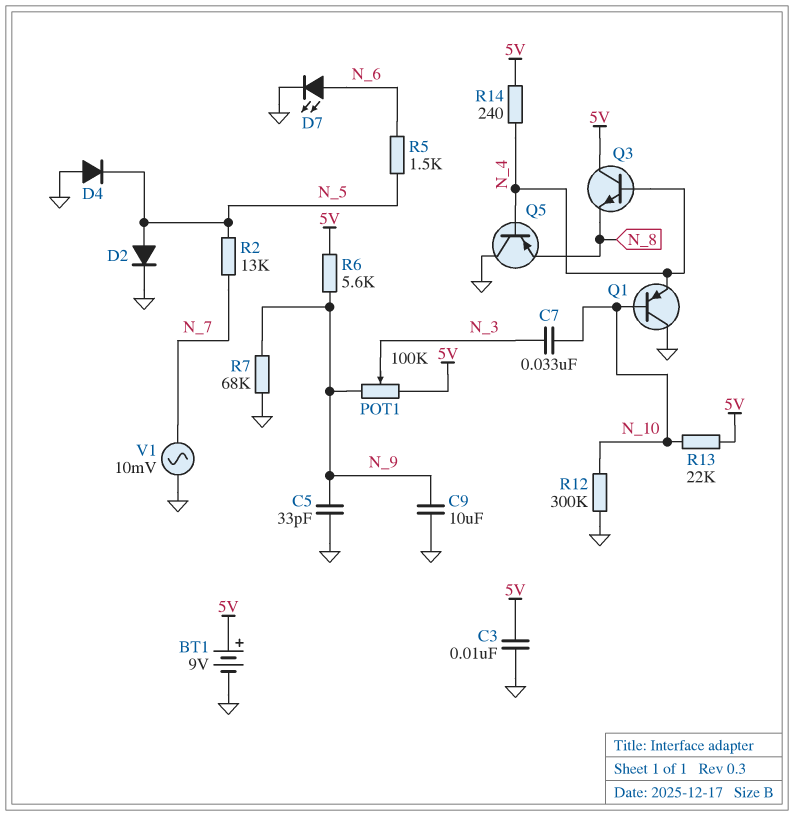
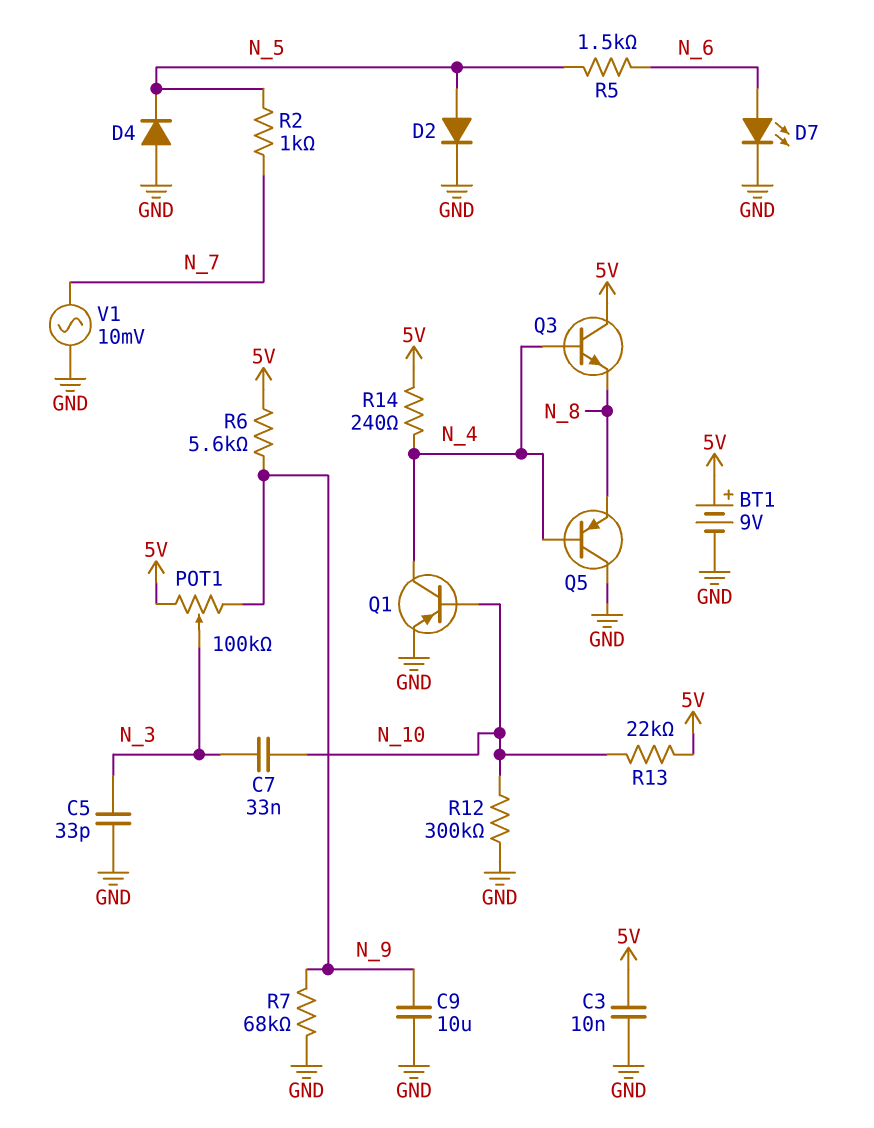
C5: 33pF (GND, N_9) -> 33pF (GND, N_3)
Q1: PNP (B N_10, C GND, E N_4) -> PNP (B N_10, C N_4, E GND)
R2: 13k (N_5, N_7) -> 1k (N_5, N_7)

